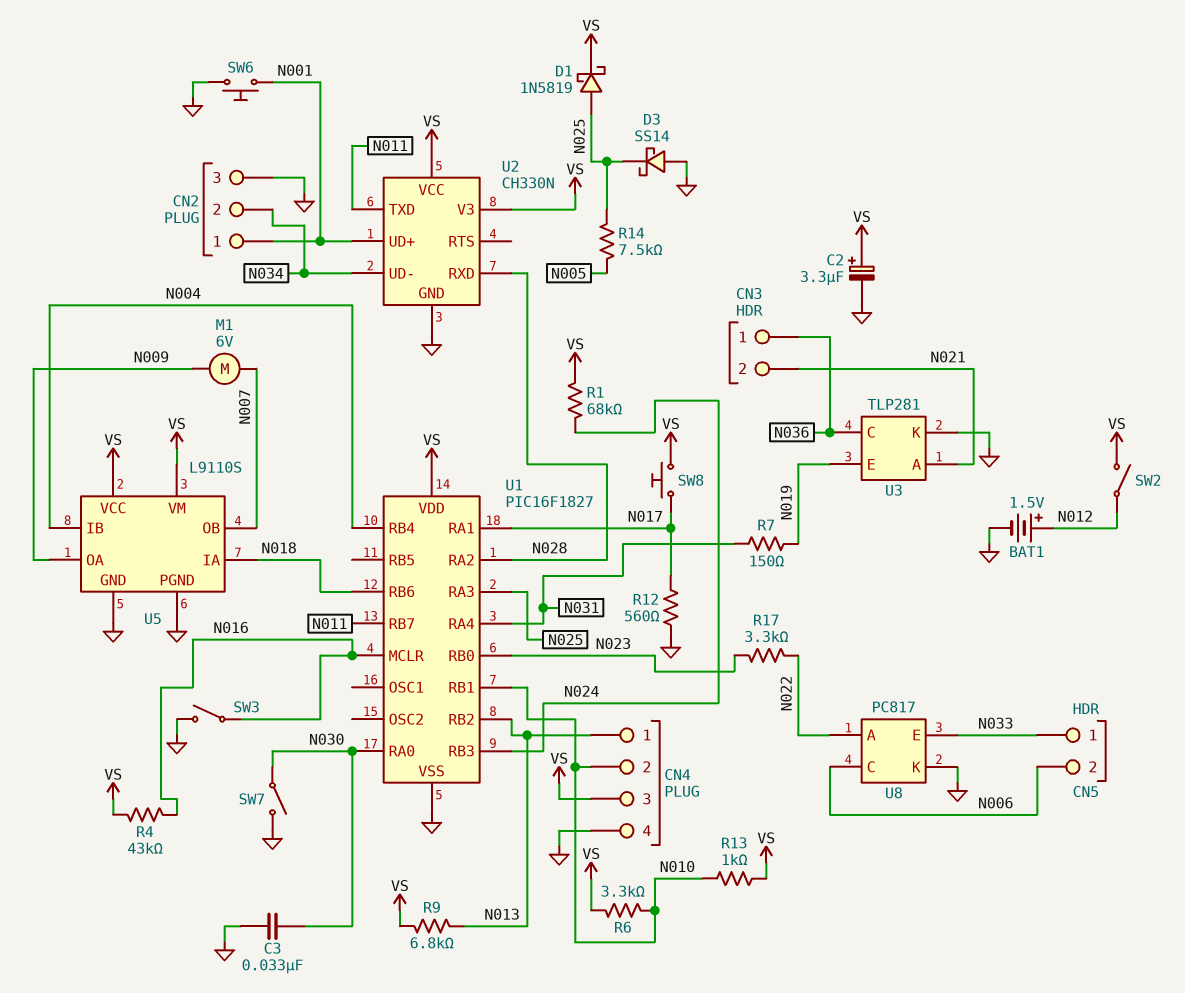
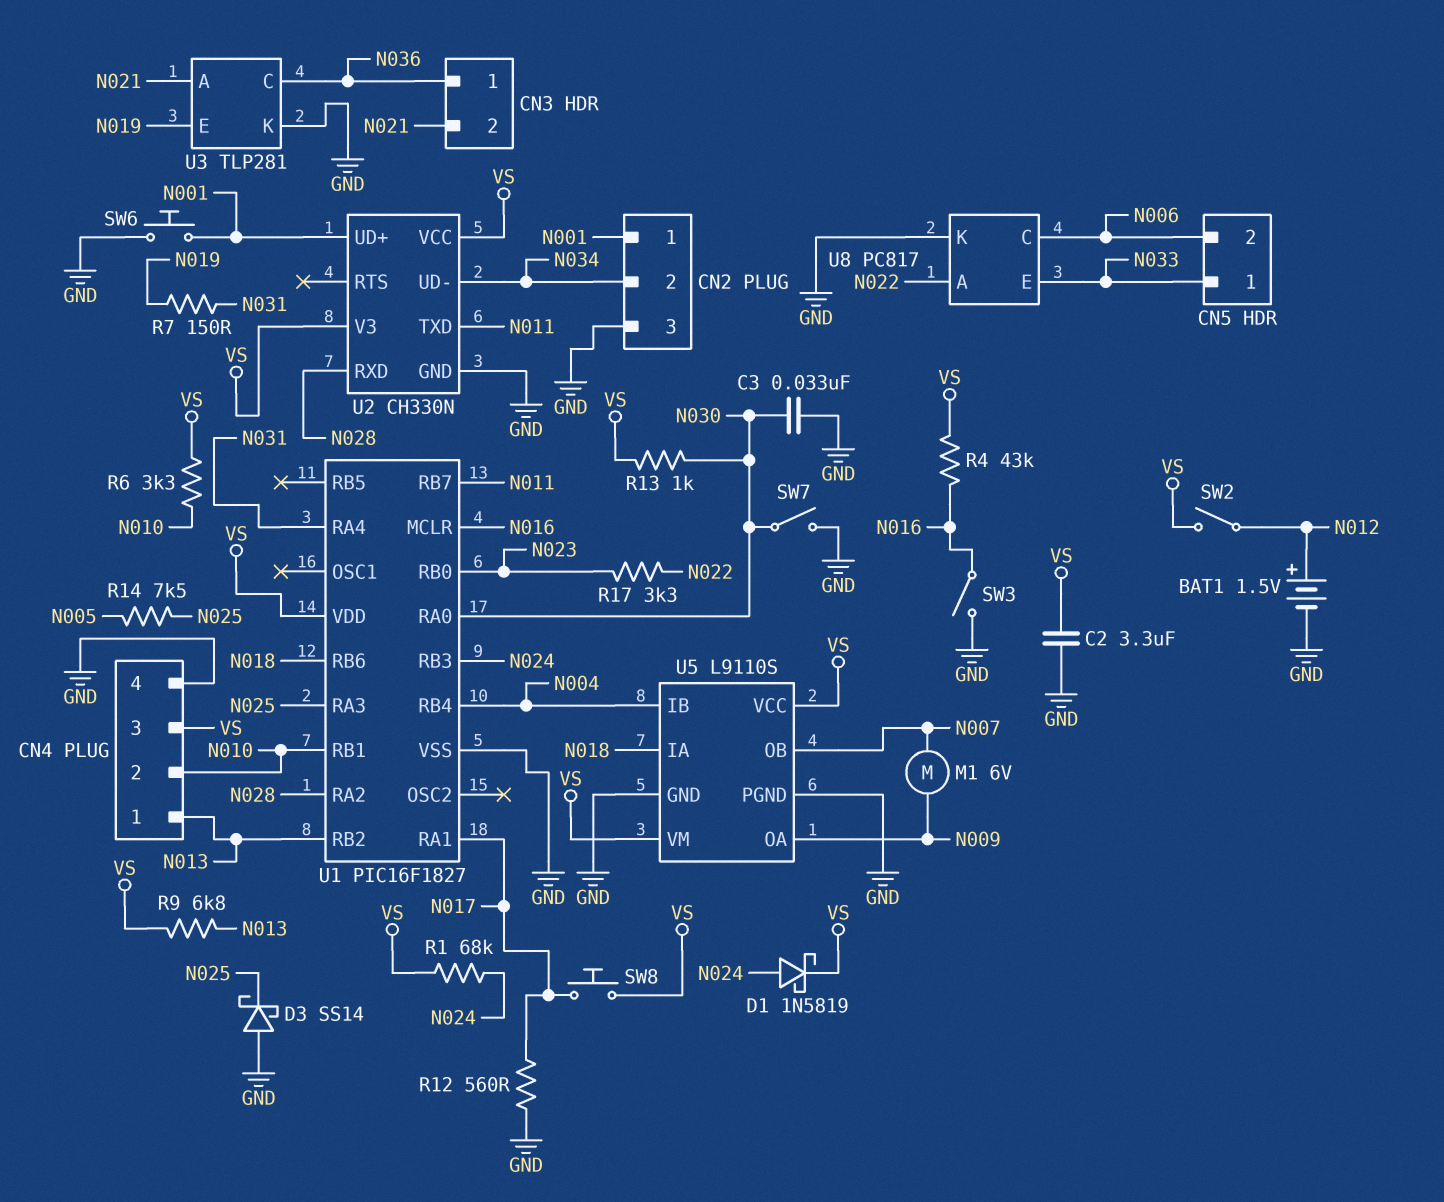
C2: 3.3uF (plus VS, minus GND) -> 3.3uF (GND, VS)
D1: schottky 1N5819 (A N025, K VS) -> schottky 1N5819 (A N024, K VS)
R13: 1k (N010, VS) -> 1k (N030, VS)

